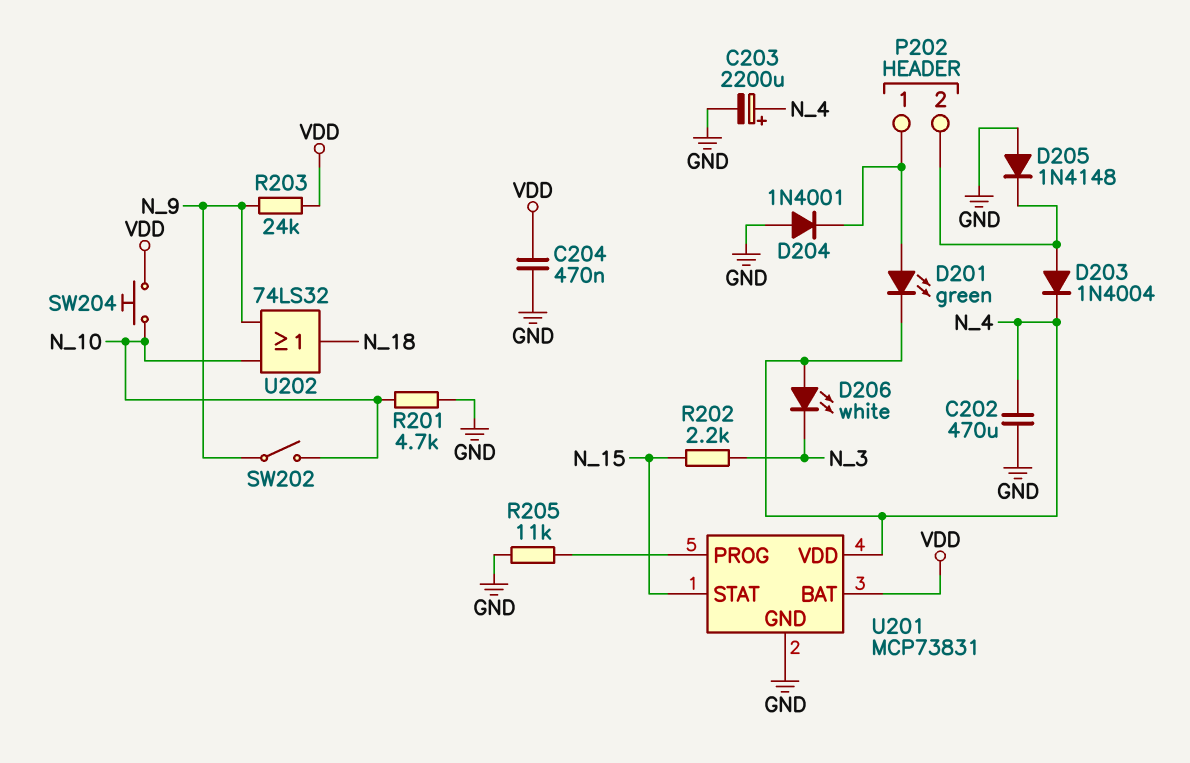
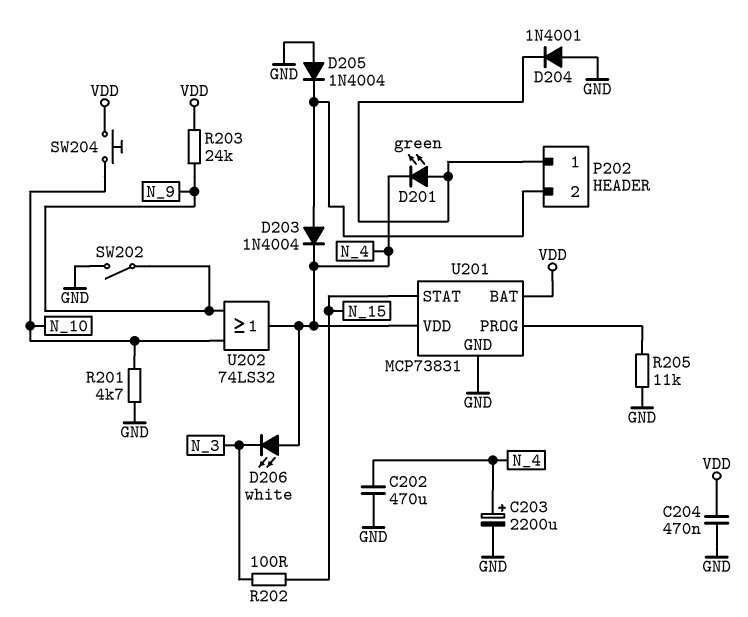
D205: diode 1N4148 (A GND, K P202/2) -> diode 1N4004 (A GND, K P202/2)
R202: 2.2k (N_3, N_15) -> 100 (N_3, N_15)
SW202: switch (N_9, N_10) -> switch (GND, N_9)
U202: OR 74LS32 (in N_9, in N_10, out N_18) -> OR 74LS32 (in N_9, in N_10, out N_4)

